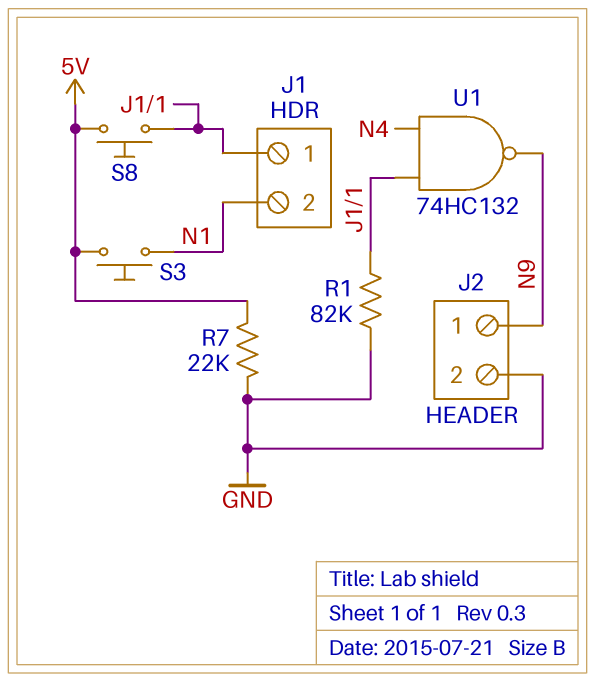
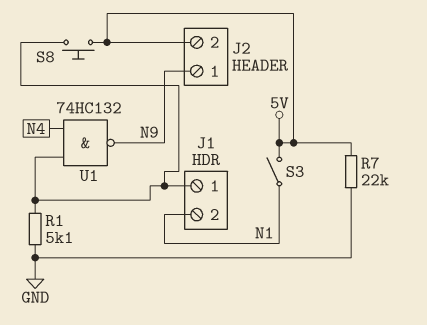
J2 pin 2: GND -> 5V
R1: 82k (GND, J1/1) -> 5.1k (GND, J1/1)
S3: button (5V, N1) -> switch (5V, N1)

